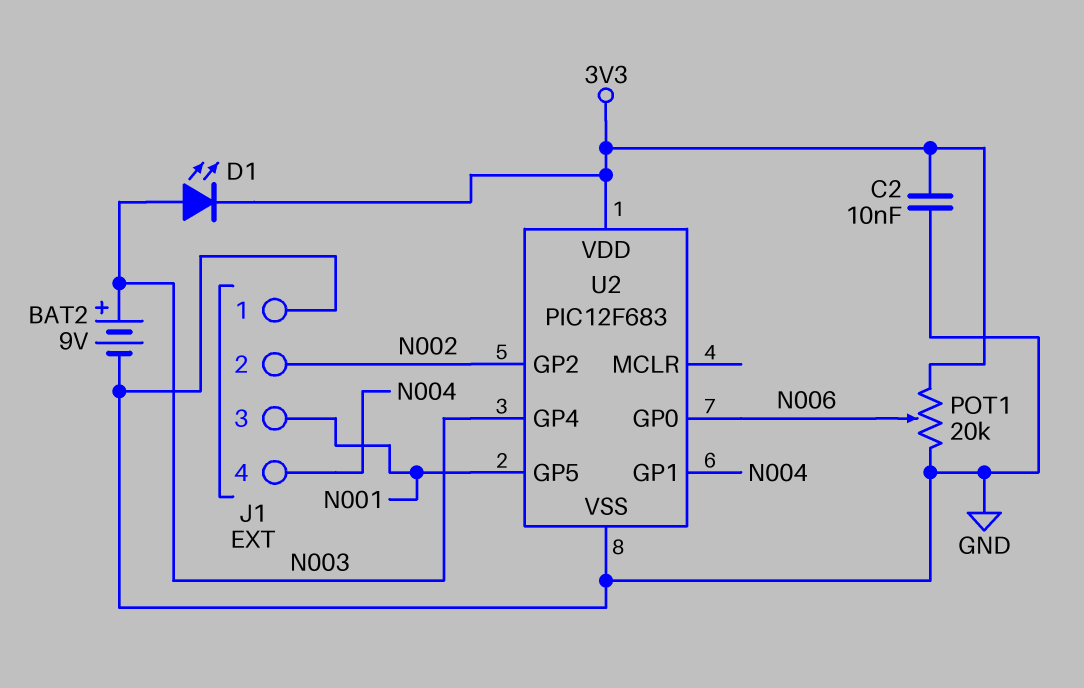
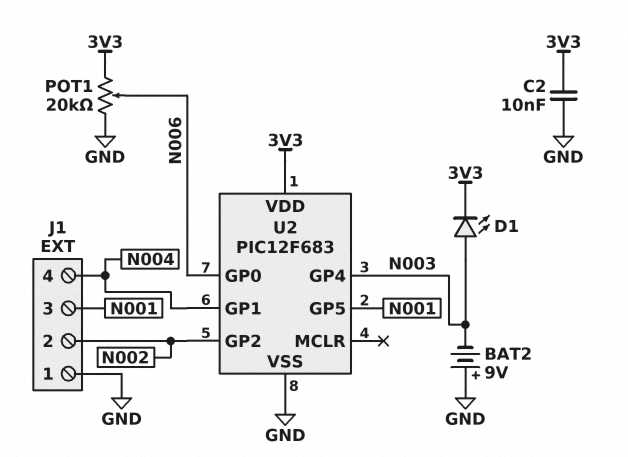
BAT2: 9V (plus N003, minus GND) -> 9V (plus GND, minus N003)

